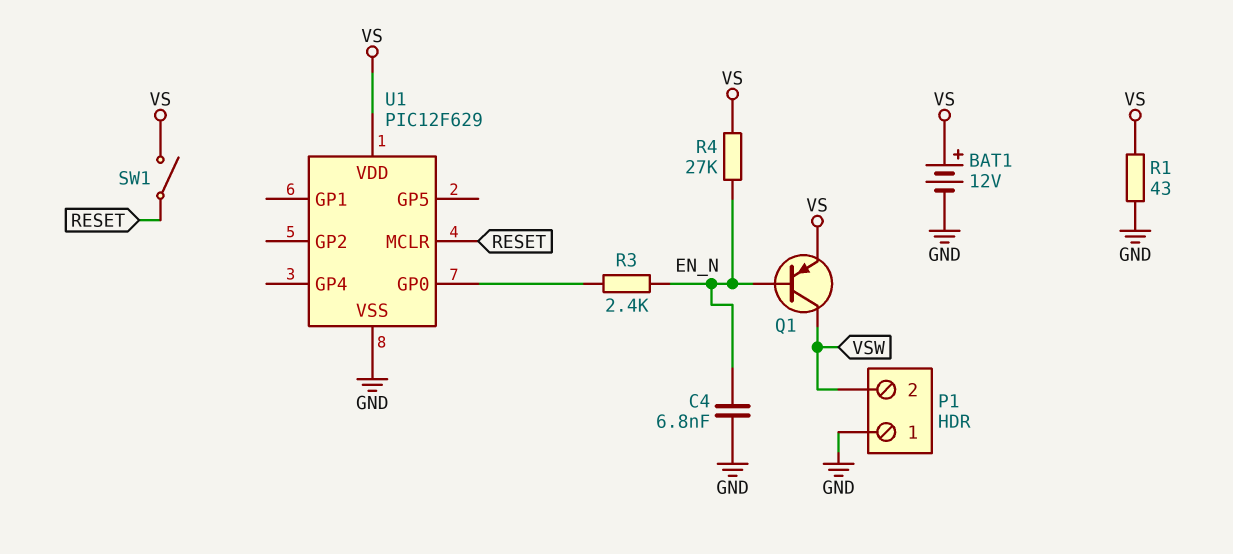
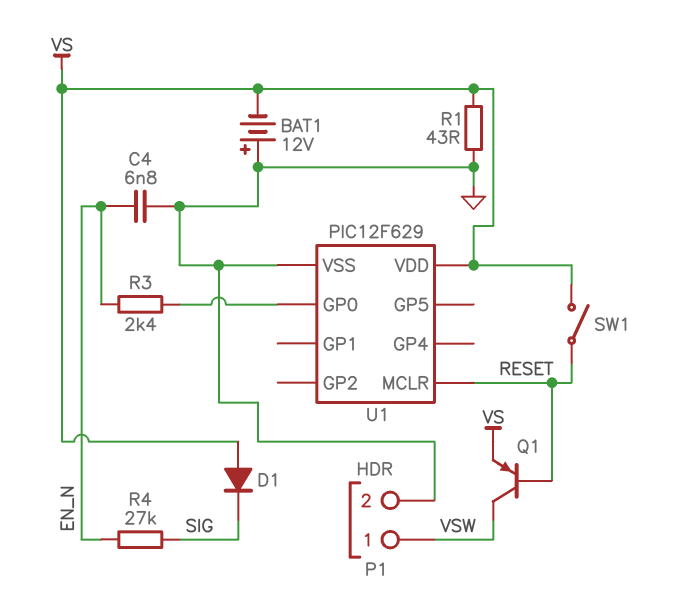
BAT1: 12V (plus VS, minus GND) -> 12V (plus GND, minus VS)
D1: none -> diode (A VS, K SIG)
P1 pin 1: GND -> VSW
P1 pin 2: VSW -> GND
Q1: PNP (B EN_N, C VSW, E VS) -> PNP (B RESET, C VSW, E VS)
R4: 27k (EN_N, VS) -> 27k (EN_N, SIG)

